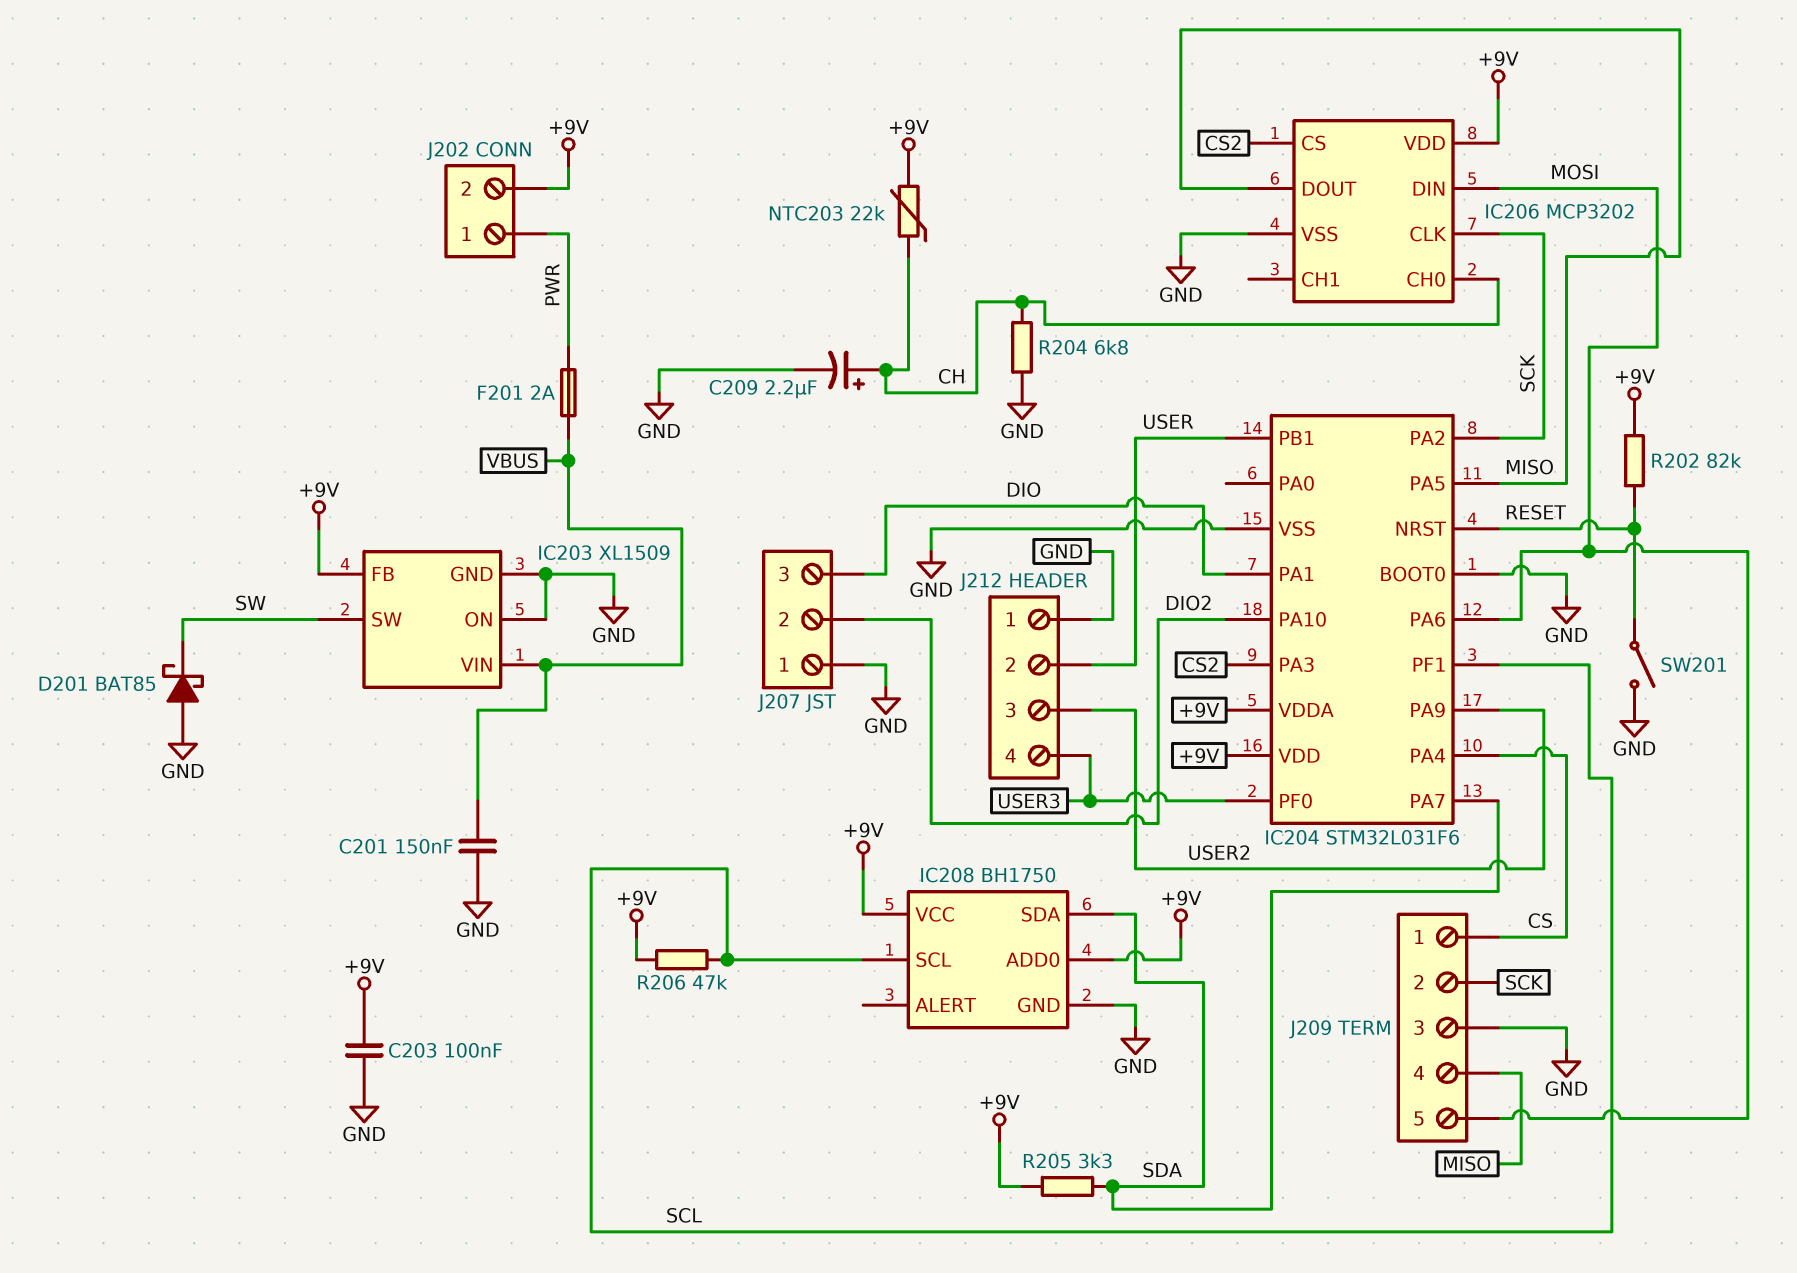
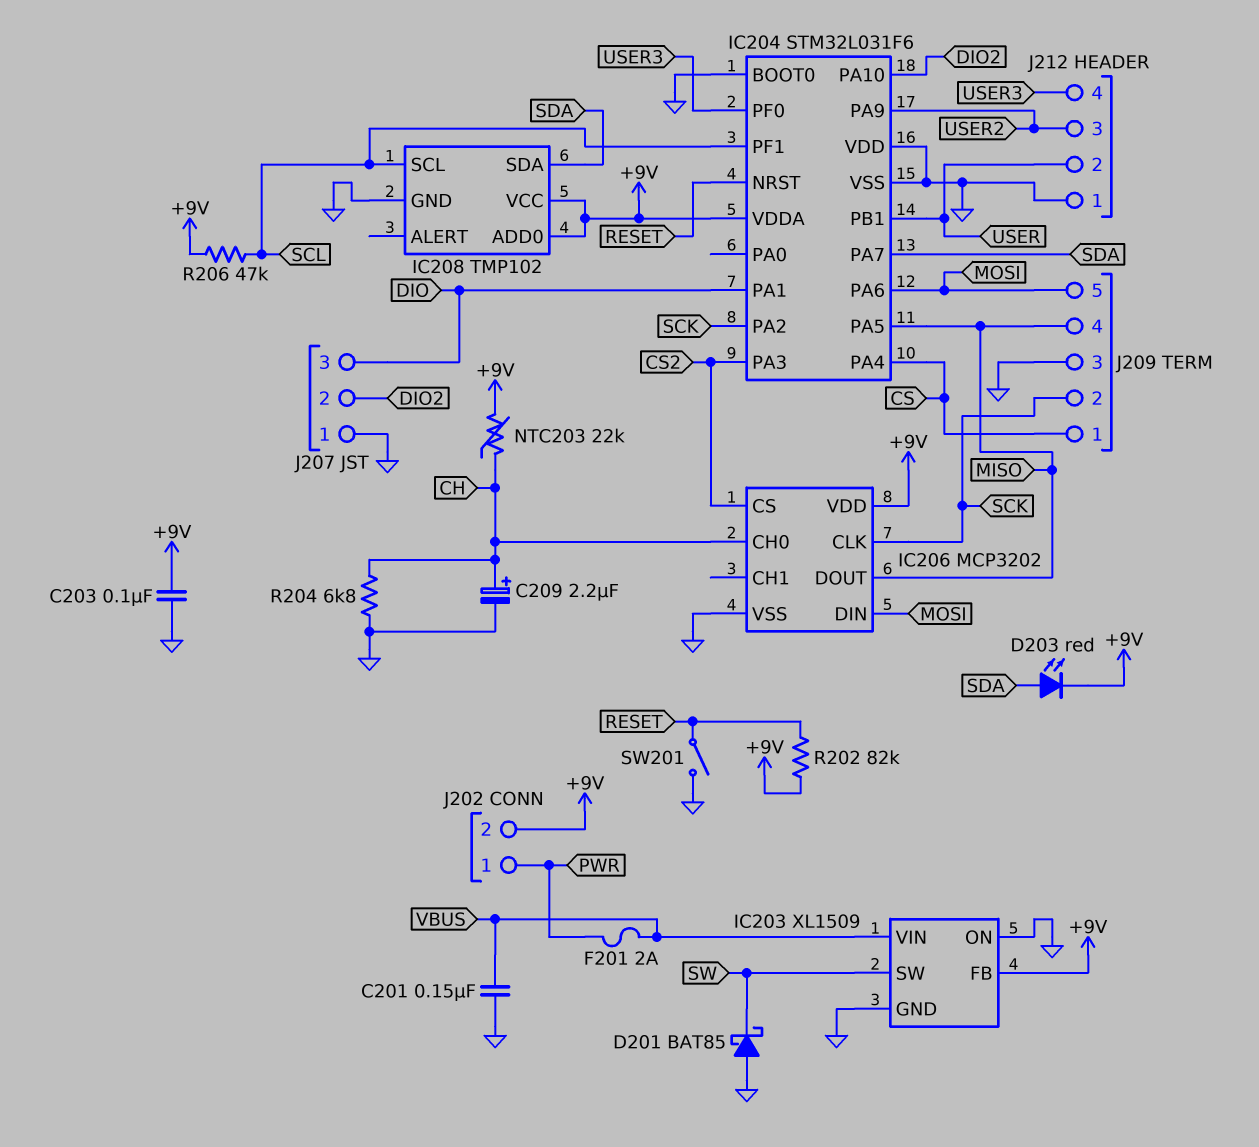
D203: none -> LED red (A SDA, K +9V)
IC204 pin VDD: +9V -> GND
IC208: BH1750 -> TMP102
R205: 3.3k (+9V, SDA) -> none

